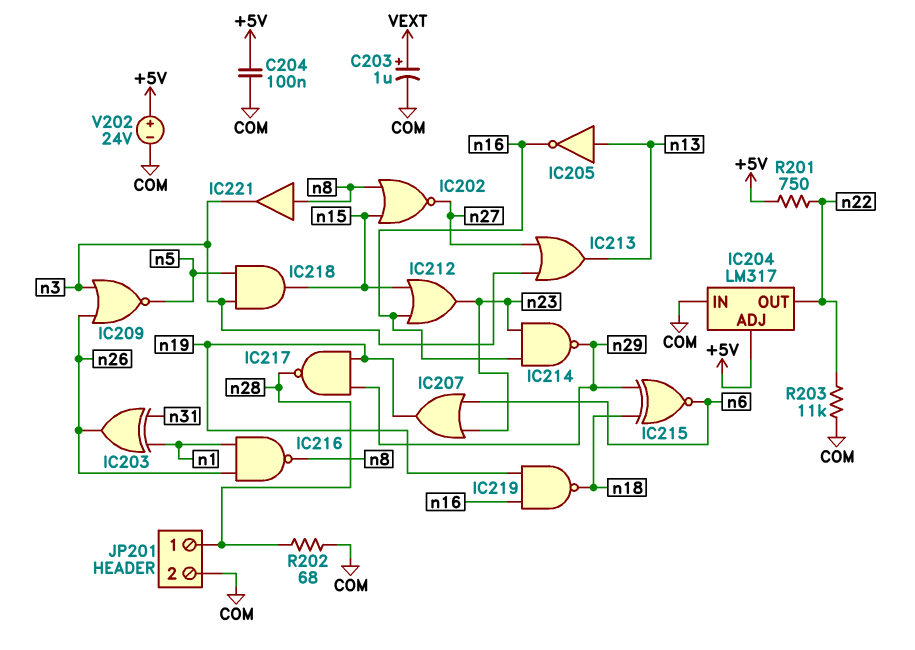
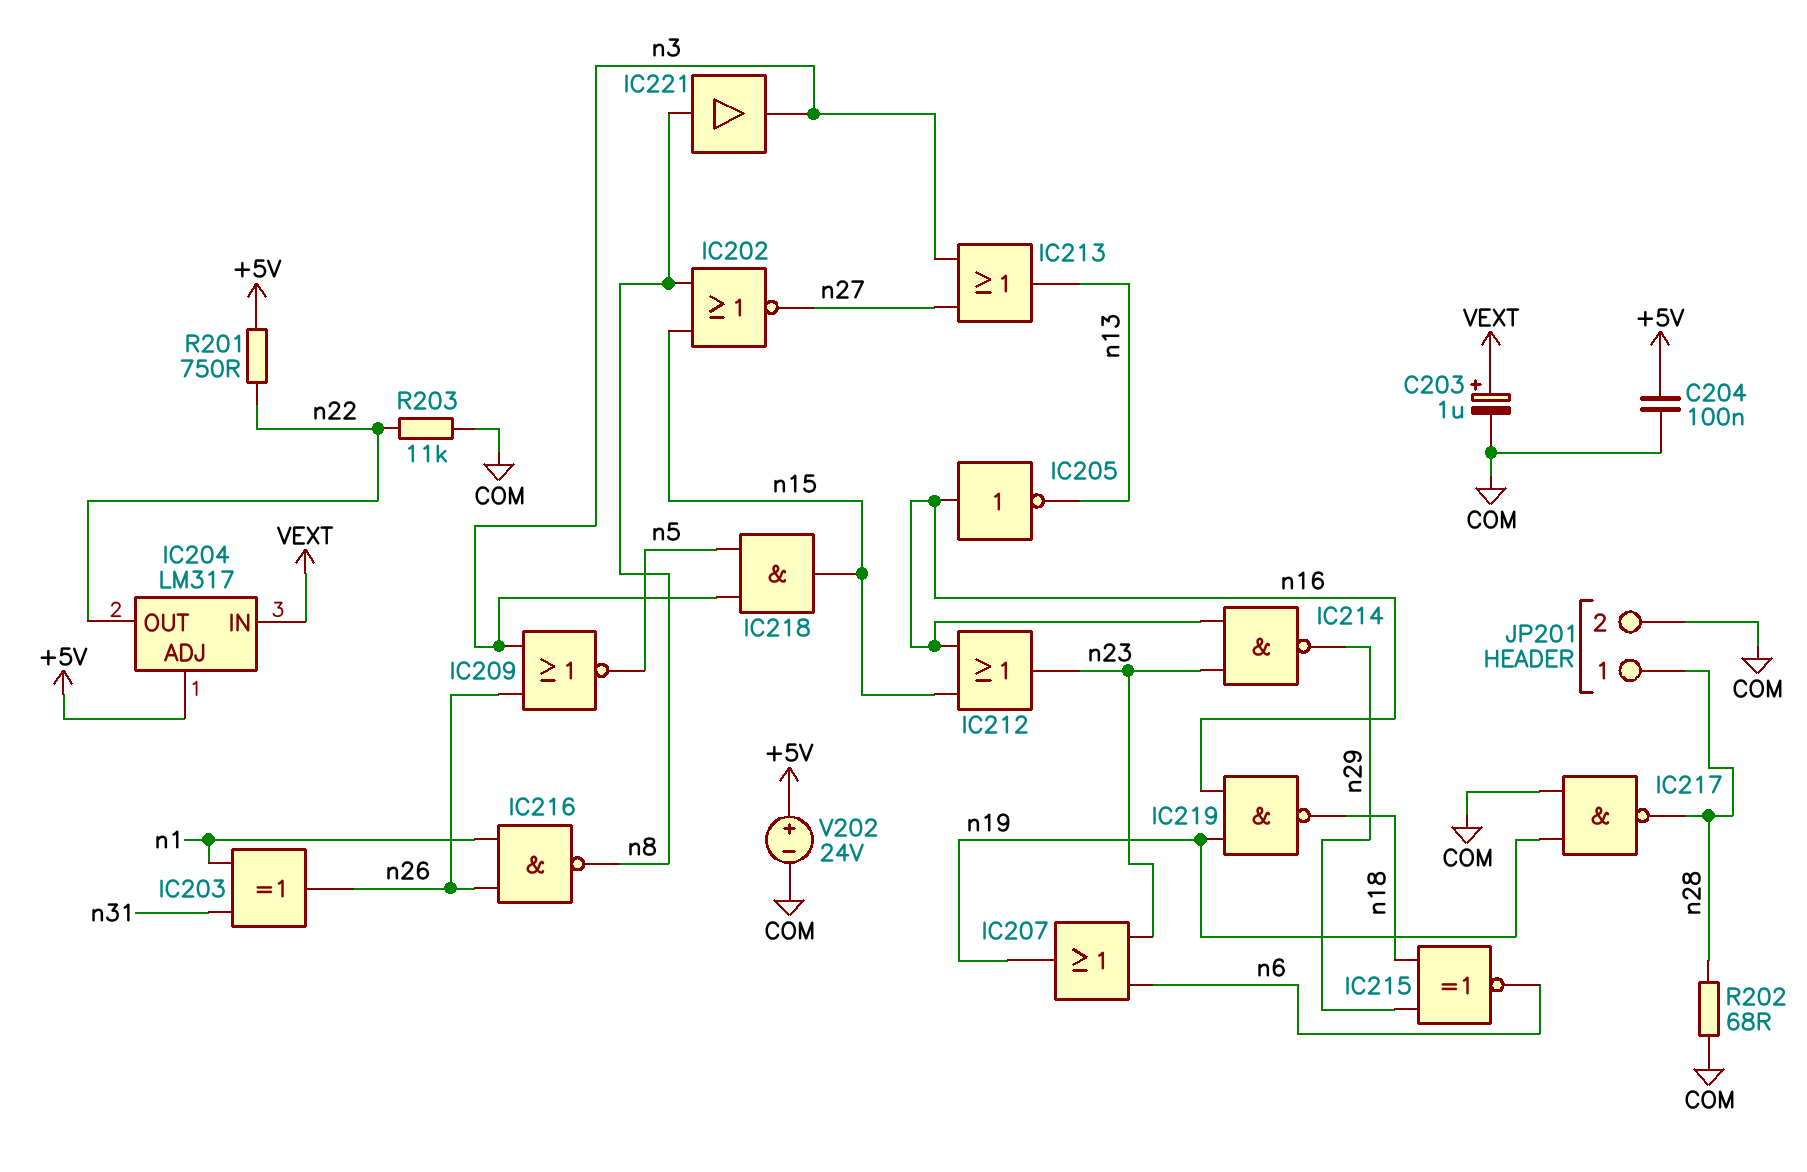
IC204 pin IN: COM -> VEXT
IC205: NOT (in n13, out n16) -> NOT (in n16, out n13)
IC217: NAND (in n19, in n29, out n28) -> NAND (in COM, in n19, out n28)

